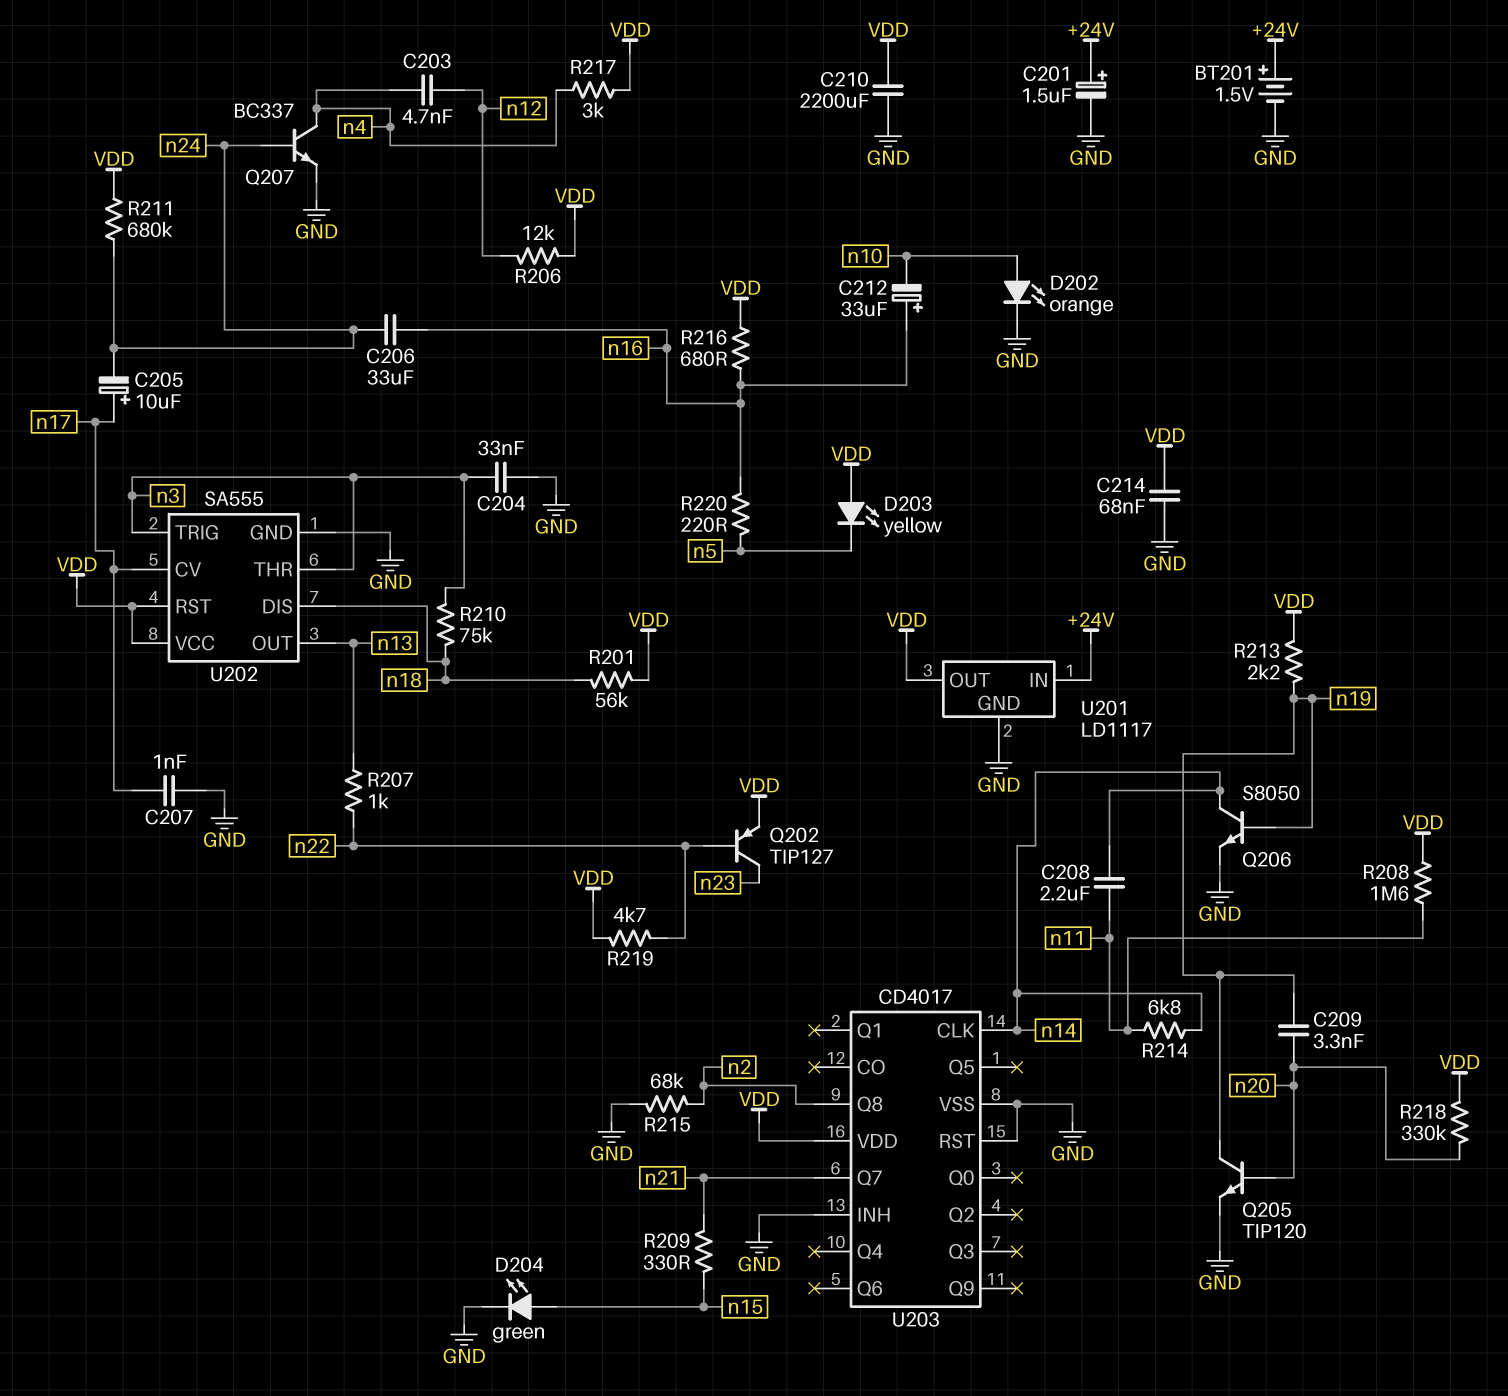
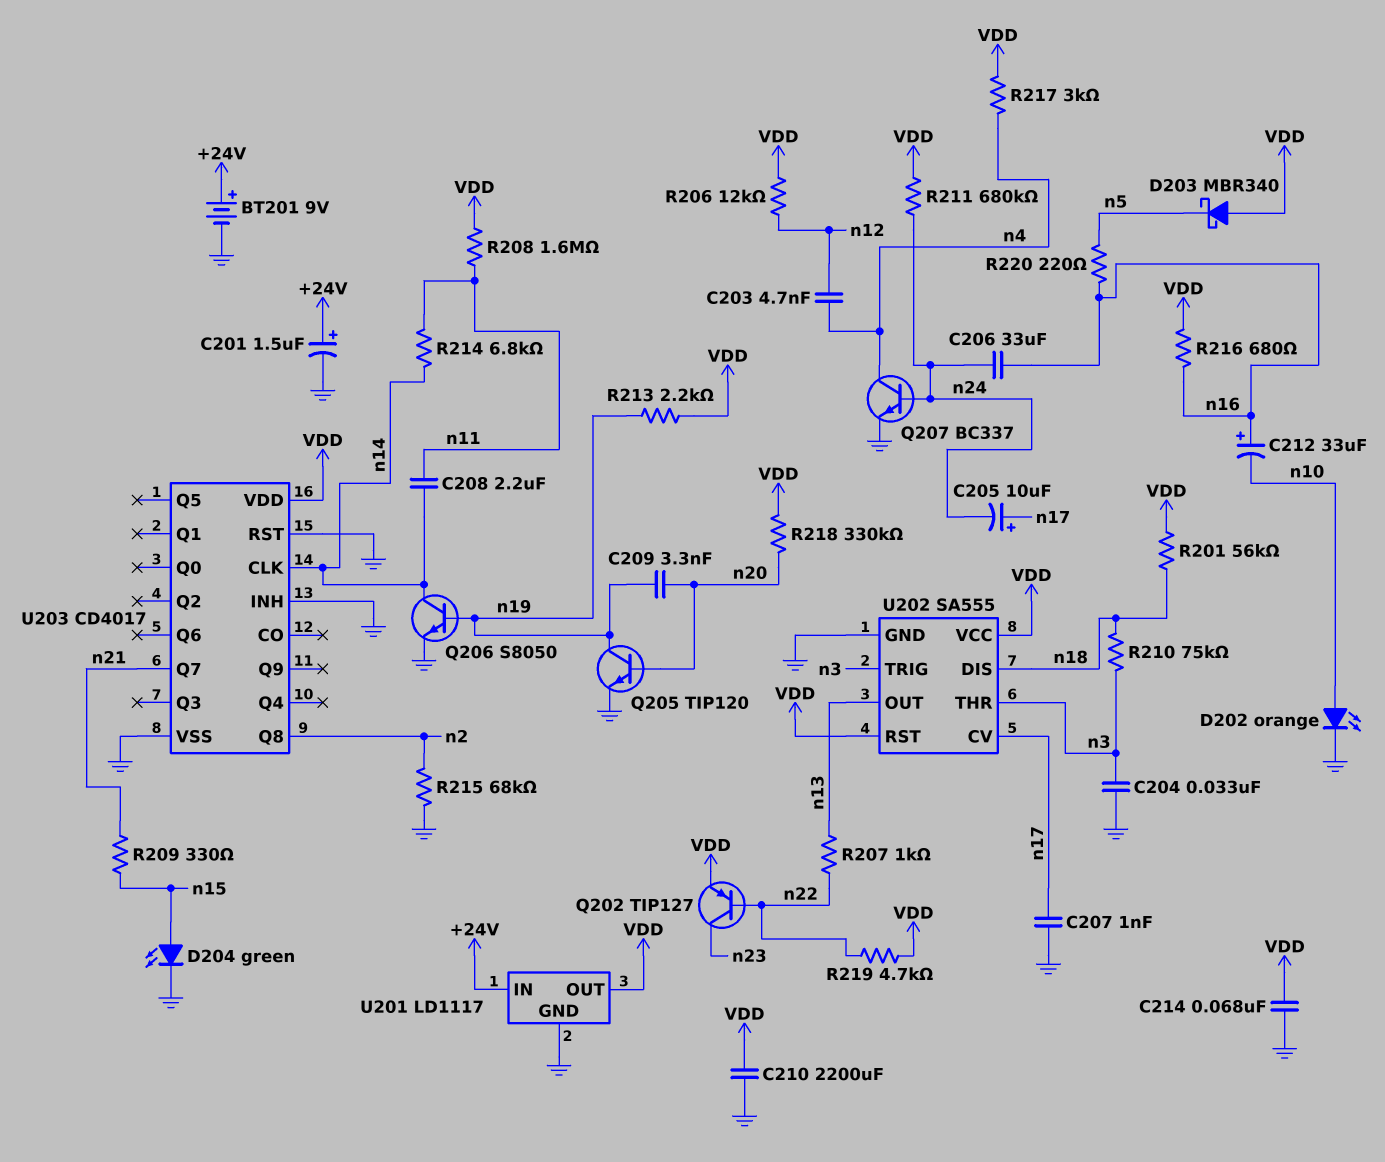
BT201: 1.5V (plus +24V, minus GND) -> 9V (plus +24V, minus GND)
D203: LED yellow (A VDD, K n5) -> schottky MBR340 (A VDD, K n5)

